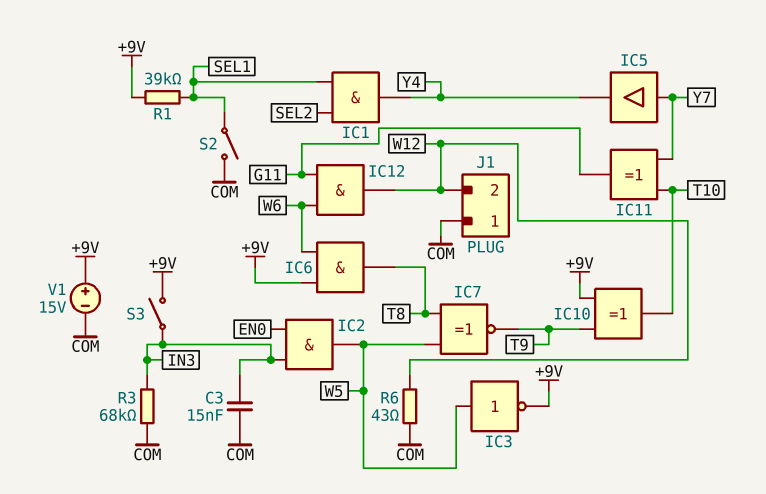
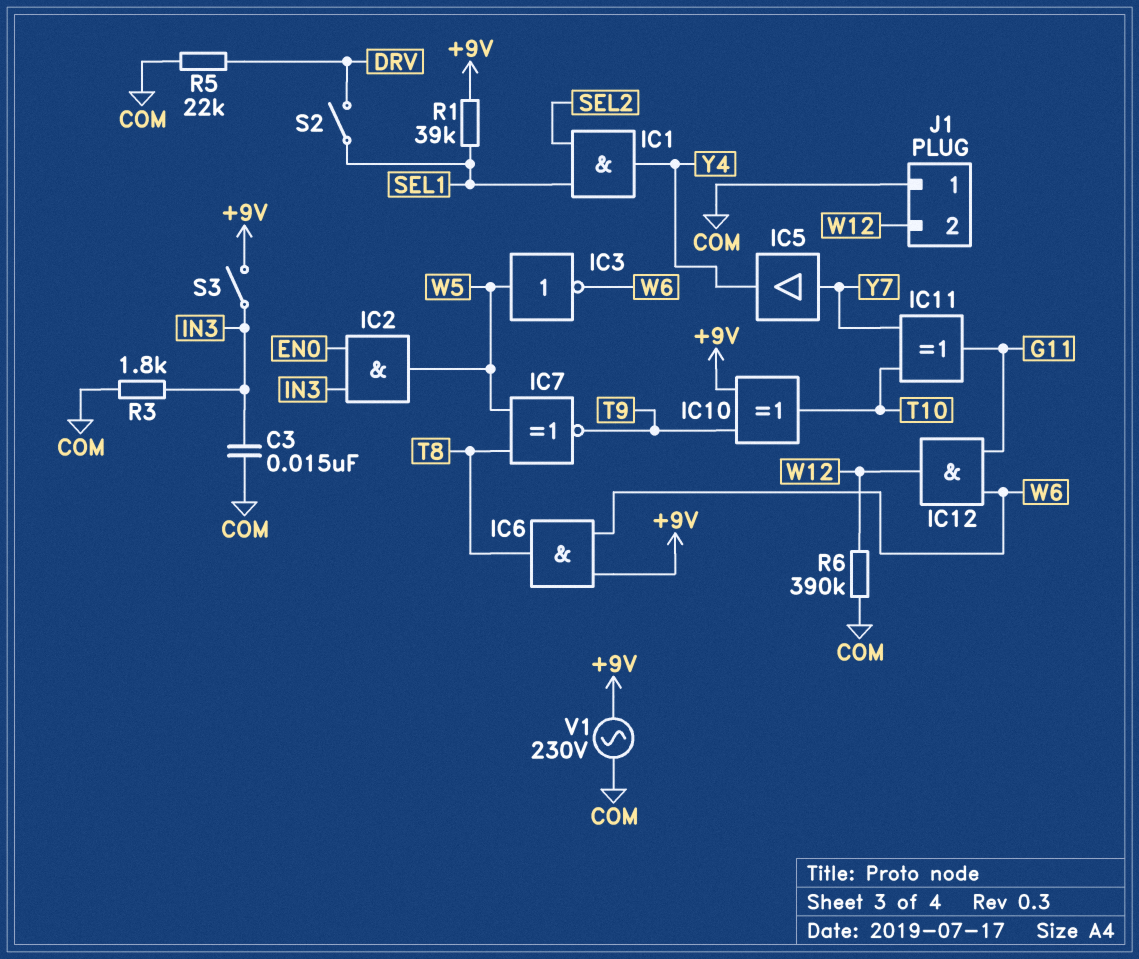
IC3: NOT (in W5, out +9V) -> NOT (in W5, out W6)
R3: 68k (COM, IN3) -> 1.8k (COM, IN3)
R5: none -> 22k (COM, DRV)
R6: 43 (COM, W12) -> 390k (COM, W12)
S2: switch (COM, SEL1) -> switch (DRV, SEL1)
V1: 15V (plus +9V, minus COM) -> AC 230V (+9V, COM)

